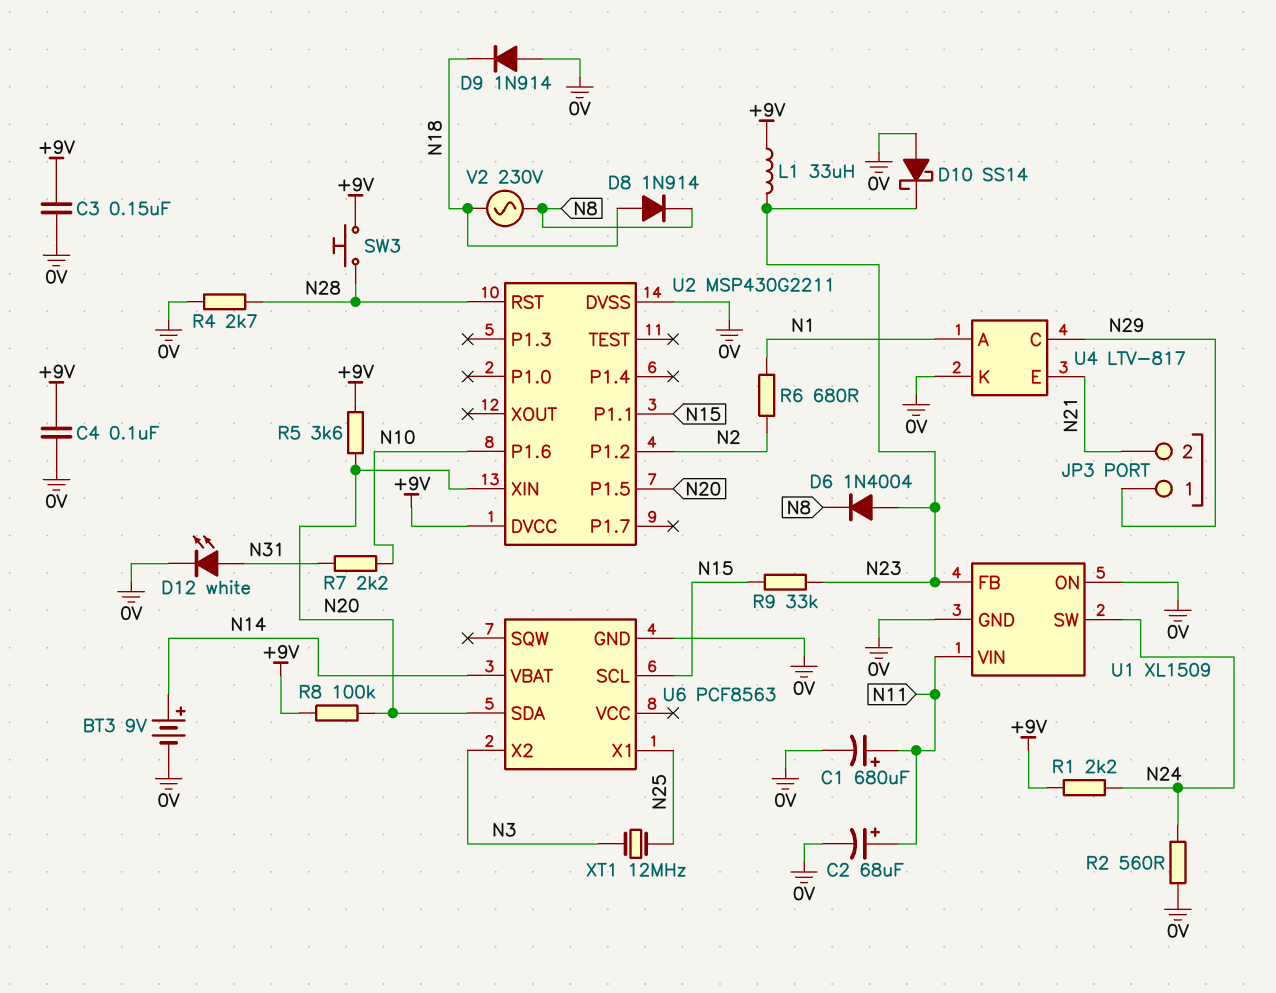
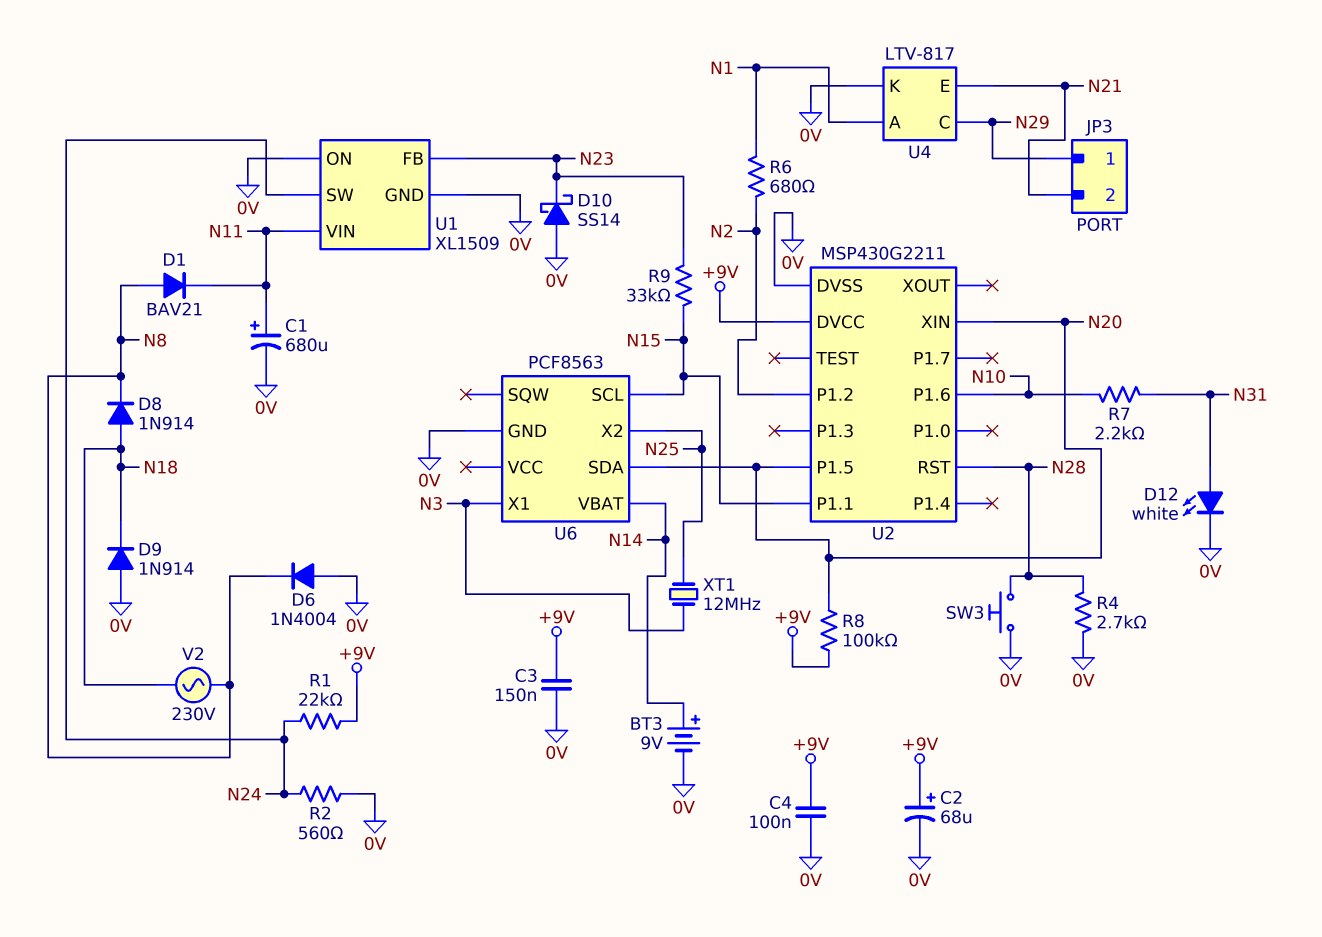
C2: 68uF (plus N11, minus 0V) -> 68uF (plus +9V, minus 0V)
D1: none -> diode BAV21 (A N8, K N11)
D6: diode 1N4004 (A N23, K N8) -> diode 1N4004 (A 0V, K N8)
L1: 33uH (+9V, N23) -> none
R1: 2.2k (+9V, N24) -> 22k (+9V, N24)
R5: 3.6k (+9V, N20) -> none
SW3: button (+9V, N28) -> button (0V, N28)
U6 pin X1: N25 -> N3
U6 pin X2: N3 -> N25

